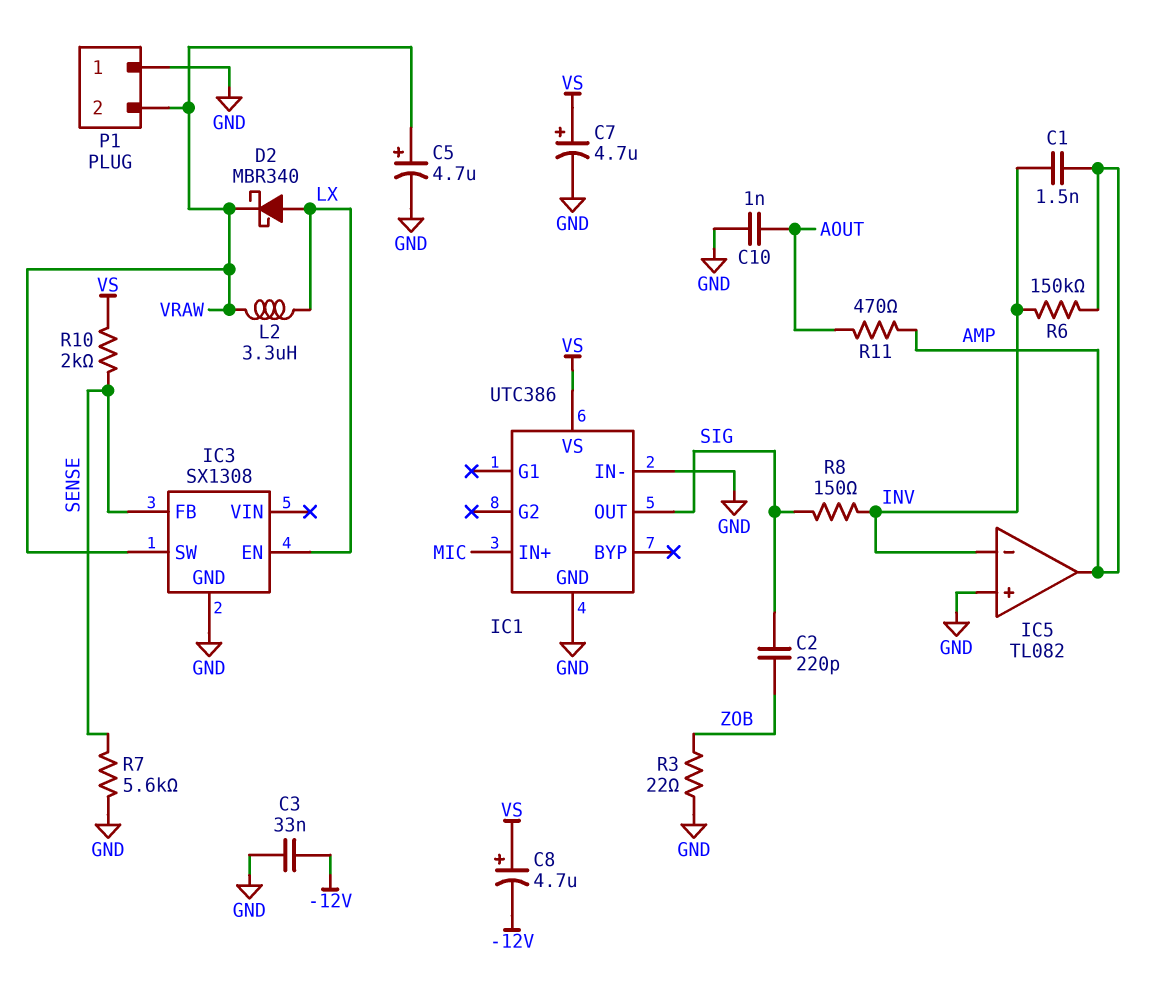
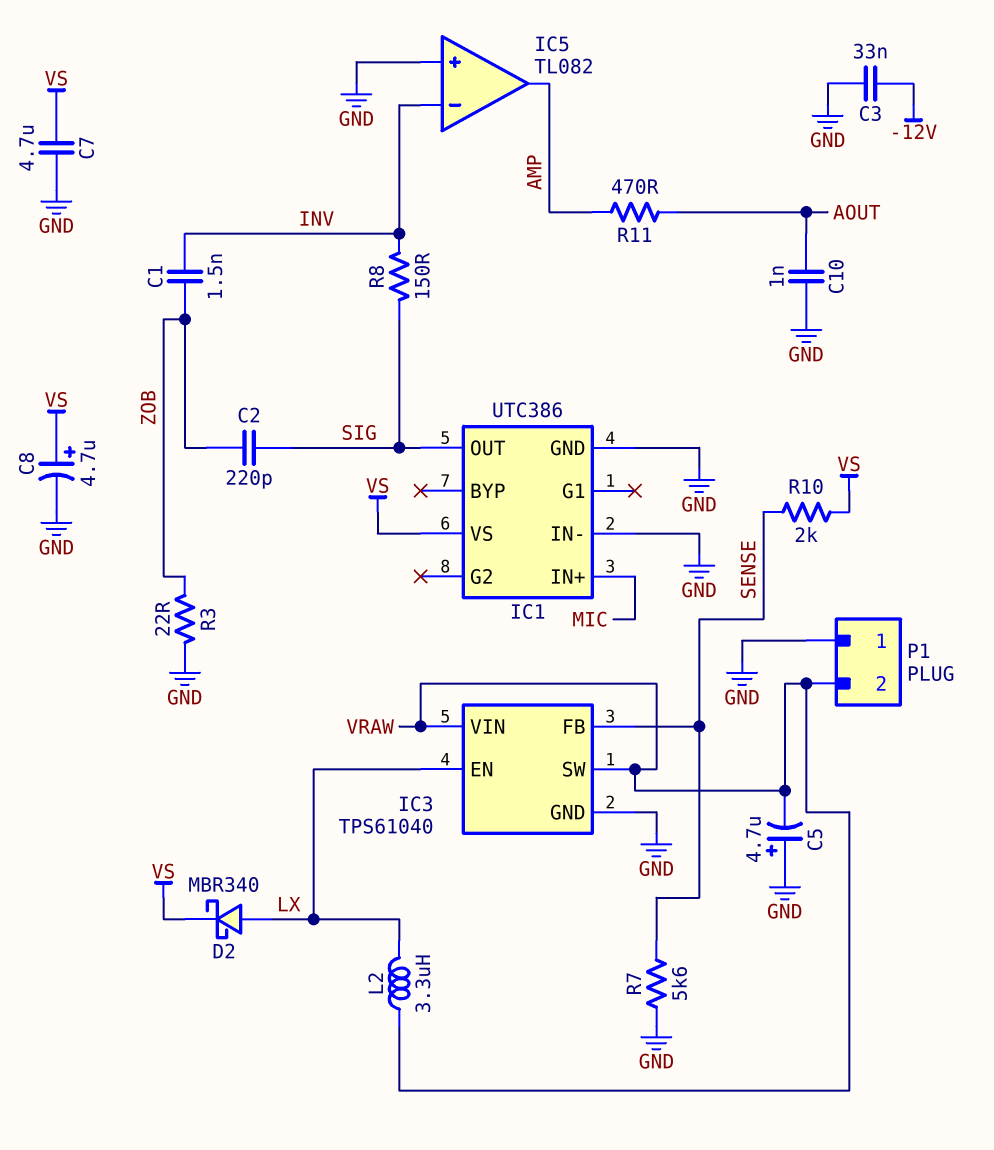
C1: 1.5nF (AMP, INV) -> 1.5nF (INV, ZOB)
C5: 4.7uF (plus VRAW, minus GND) -> 4.7uF (plus GND, minus VRAW)
C7: 4.7uF (plus VS, minus GND) -> 4.7uF (GND, VS)
C8: 4.7uF (plus VS, minus -12V) -> 4.7uF (plus VS, minus GND)
D2: schottky MBR340 (A LX, K VRAW) -> schottky MBR340 (A LX, K VS)
IC3: SX1308 -> TPS61040
IC3 pin VIN: none -> VRAW
R6: 150k (AMP, INV) -> none

